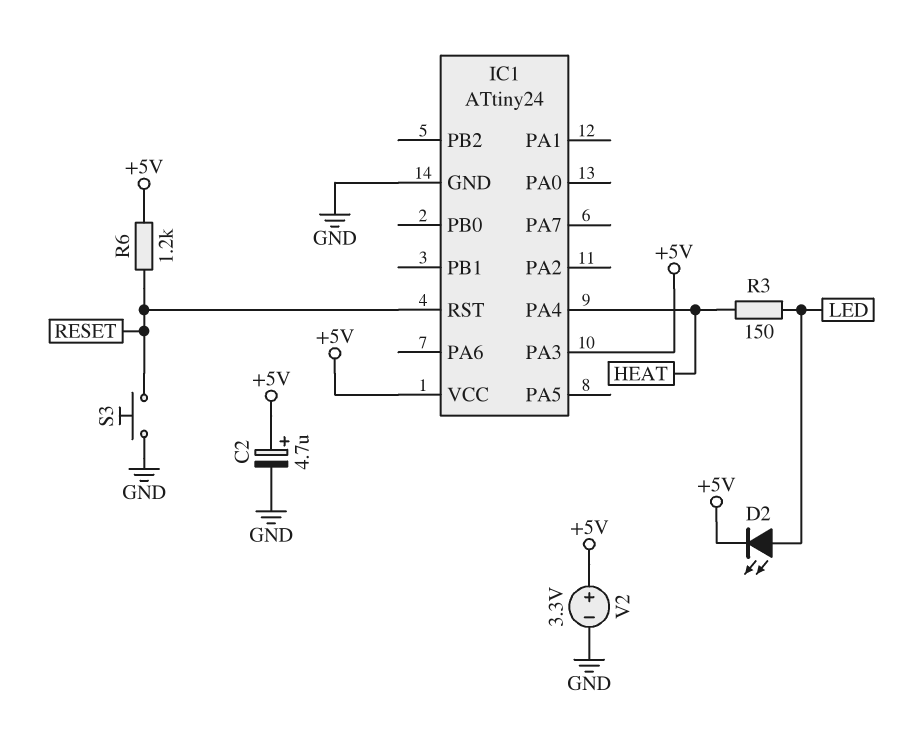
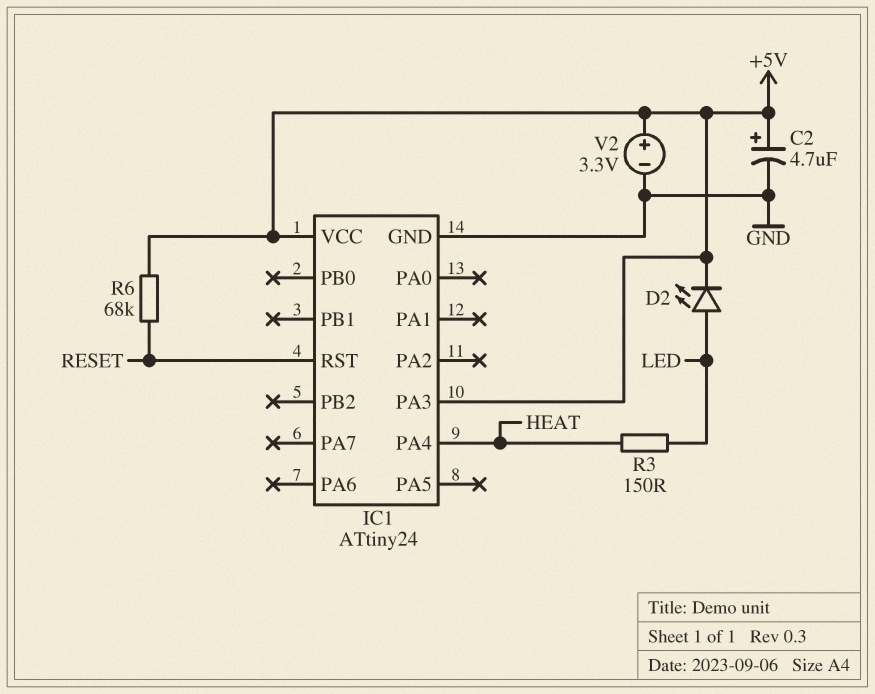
R6: 1.2k (+5V, RESET) -> 68k (+5V, RESET)
S3: button (GND, RESET) -> none

